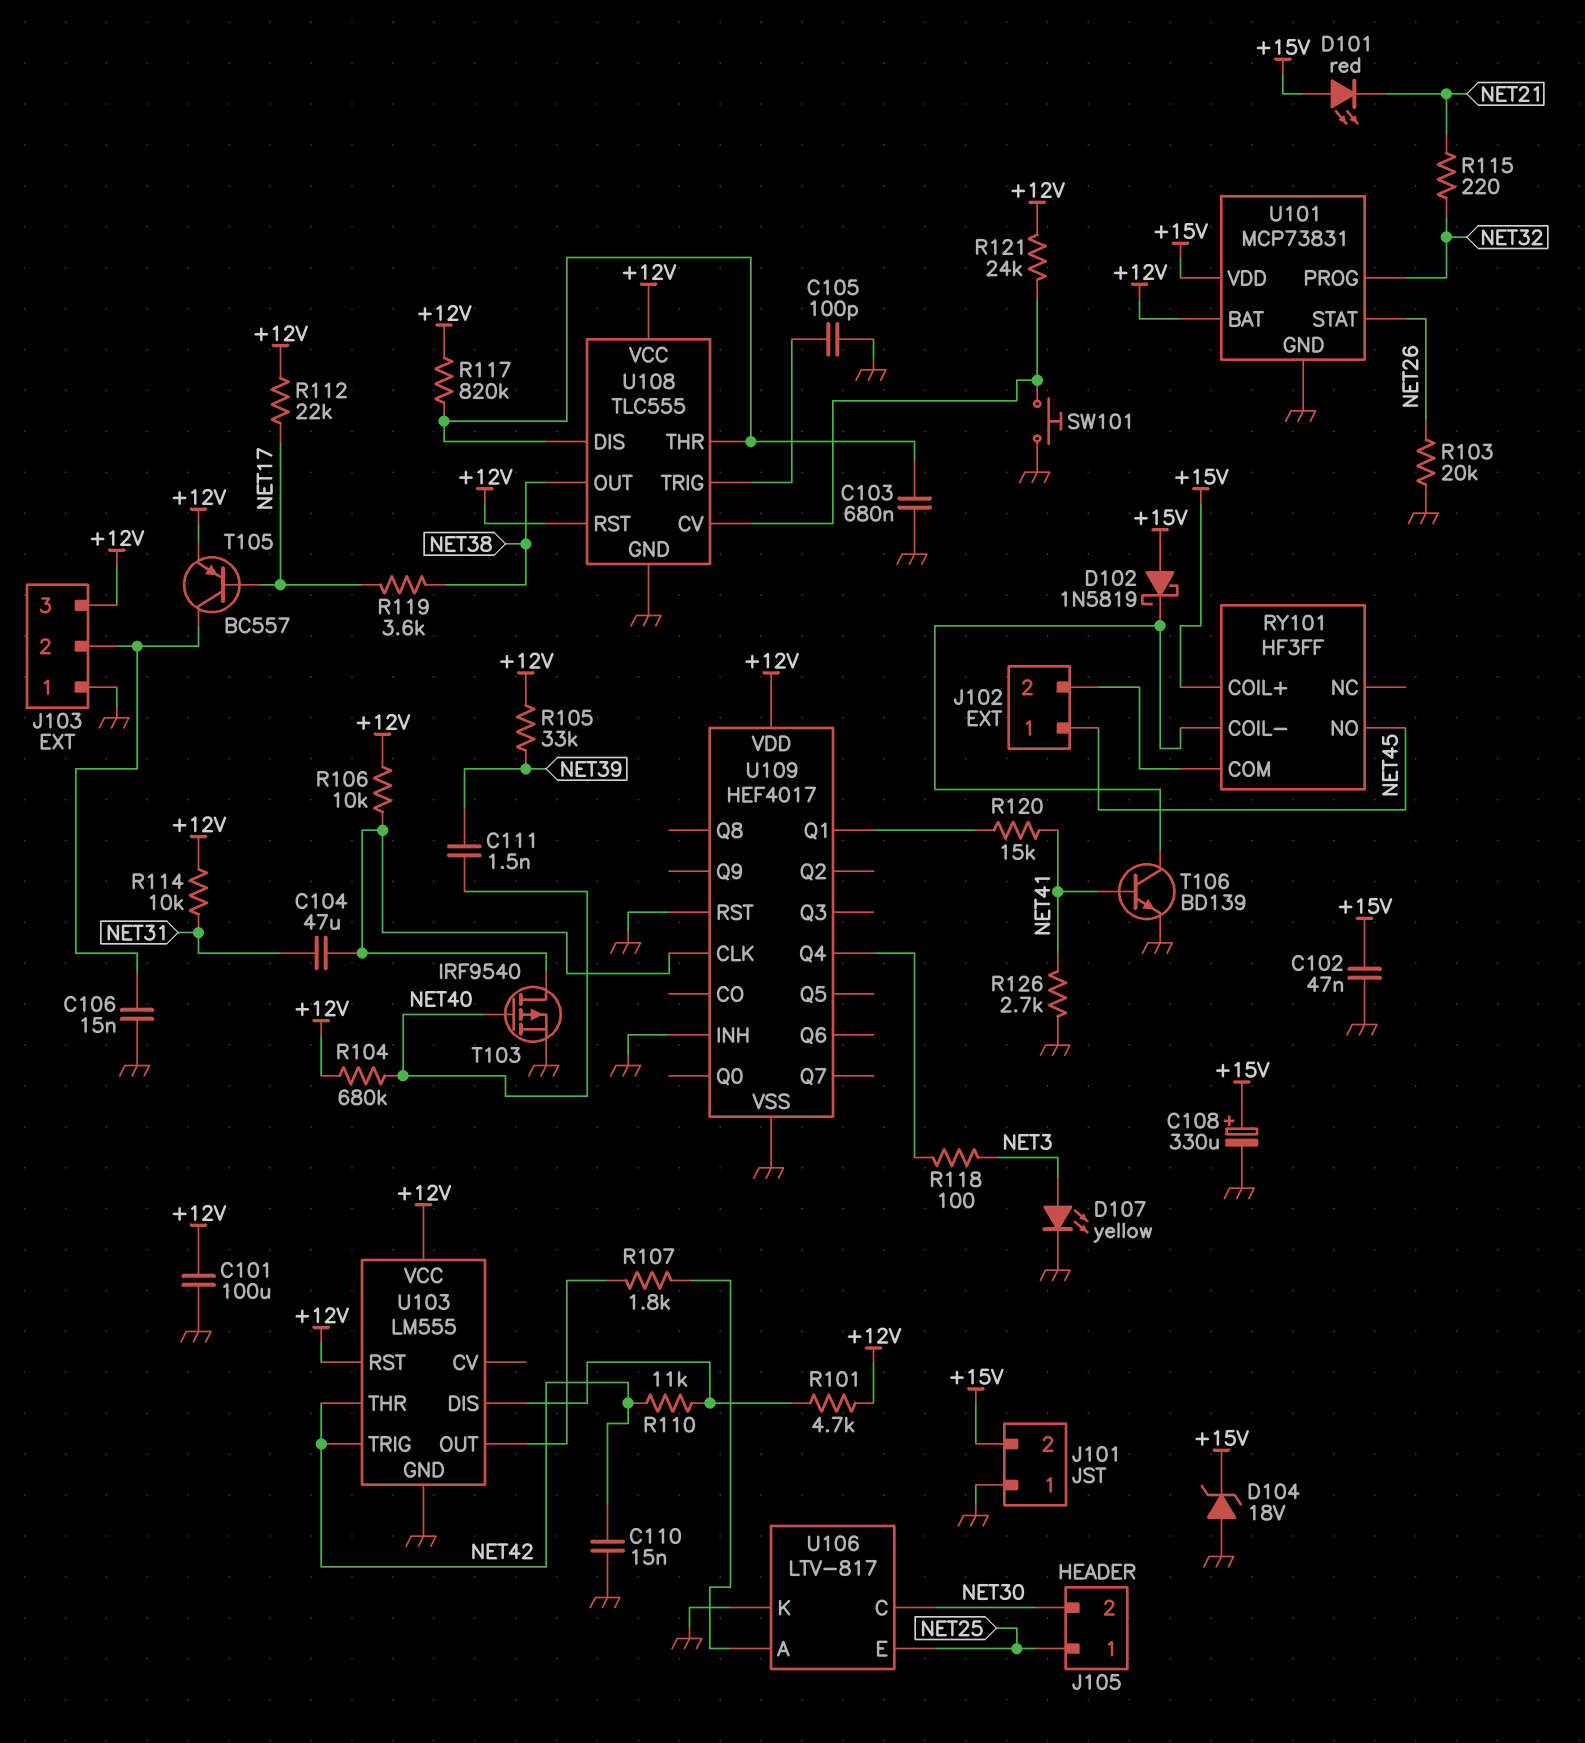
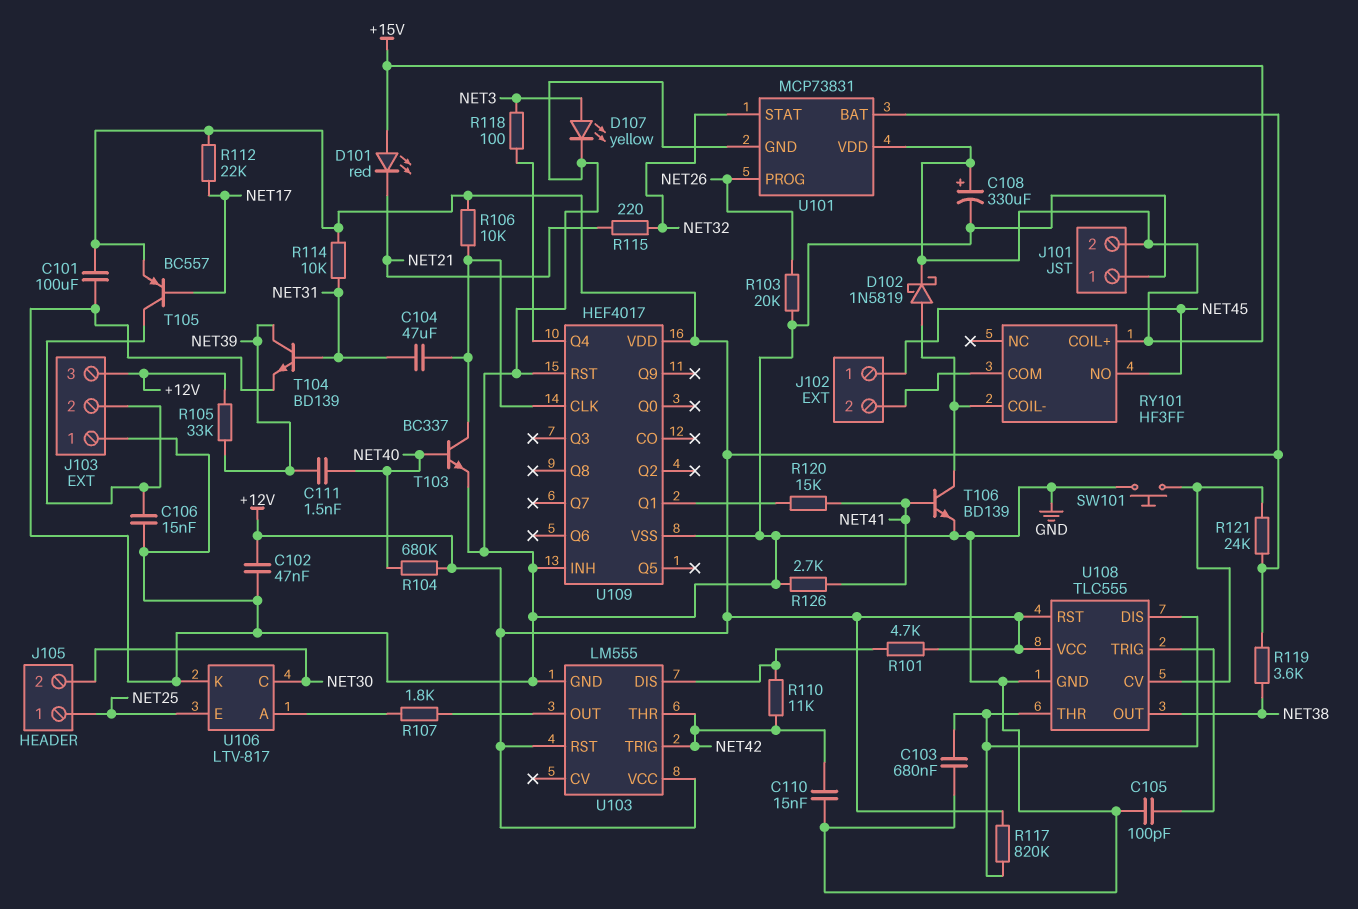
C102: 47nF (+15V, GND) -> 47nF (+12V, GND)
D102: schottky 1N5819 (A +15V, K RY101/COIL-) -> schottky 1N5819 (A RY101/COIL-, K +15V)
D104: zener 18V (A GND, K +15V) -> none
R119: 3.6k (NET17, NET38) -> 3.6k (+12V, NET38)
T103: PMOS IRF9540 (G NET40, D U109/CLK, S GND) -> NPN BC337 (B NET40, C U109/CLK, E GND)
T104: none -> NPN BD139 (B NET31, C NET39, E GND)
U101 pin PROG: NET32 -> NET26
U101 pin STAT: NET26 -> NET32

